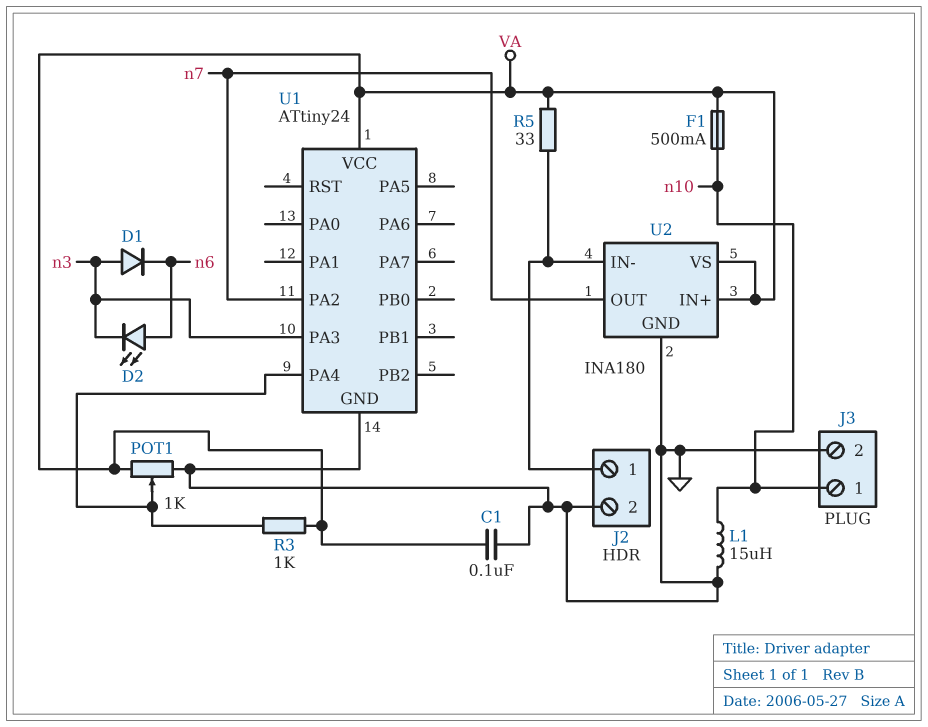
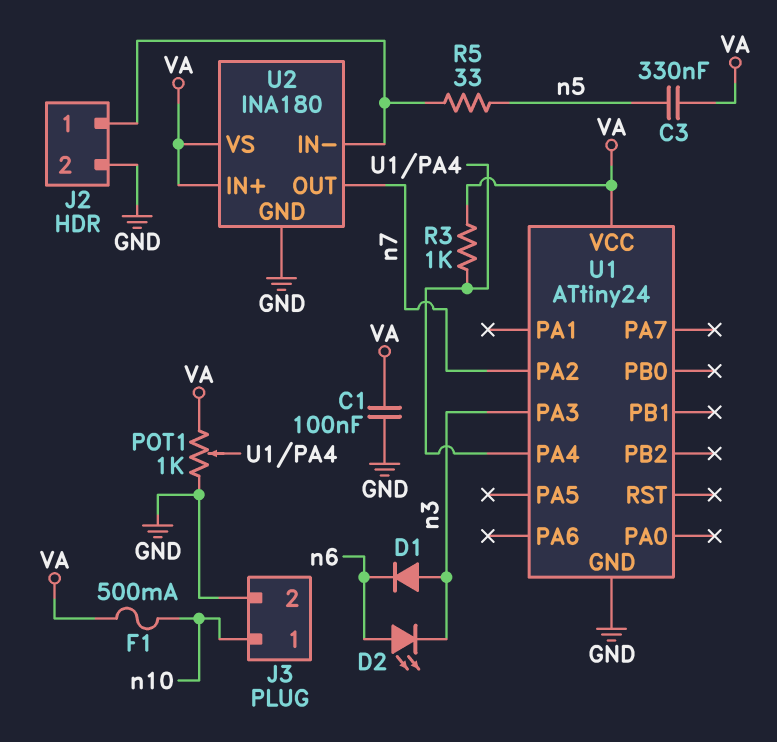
C3: none -> 330nF (VA, n5)
L1: 15uH (GND, n10) -> none
R5: 33 (J2/1, VA) -> 33 (J2/1, n5)

